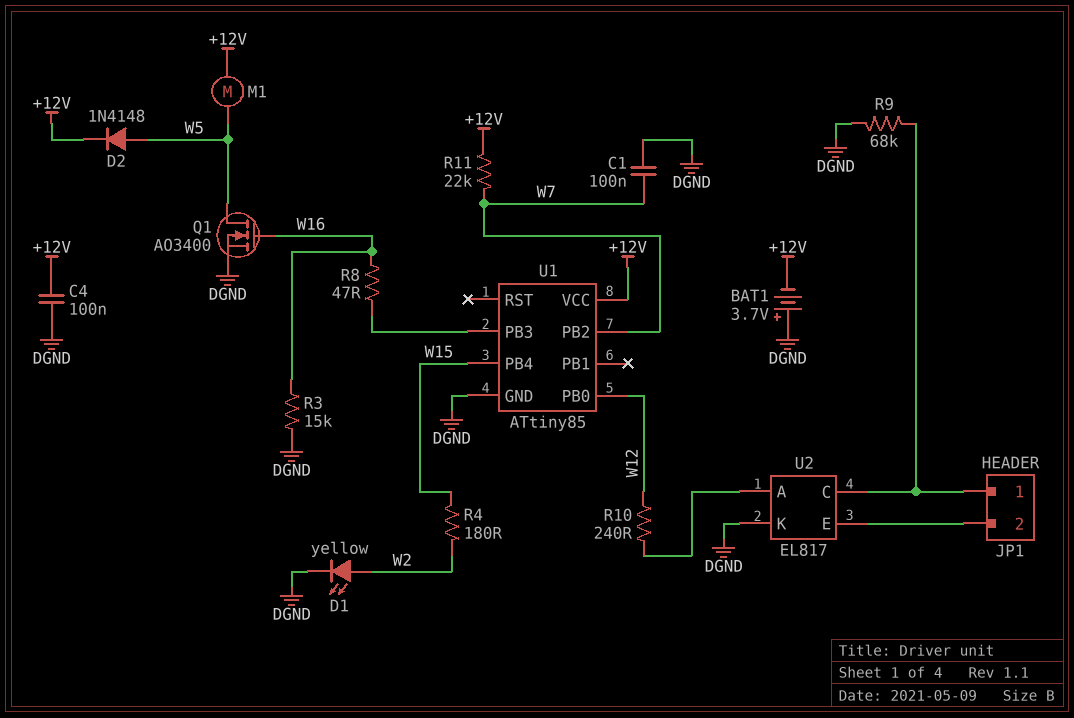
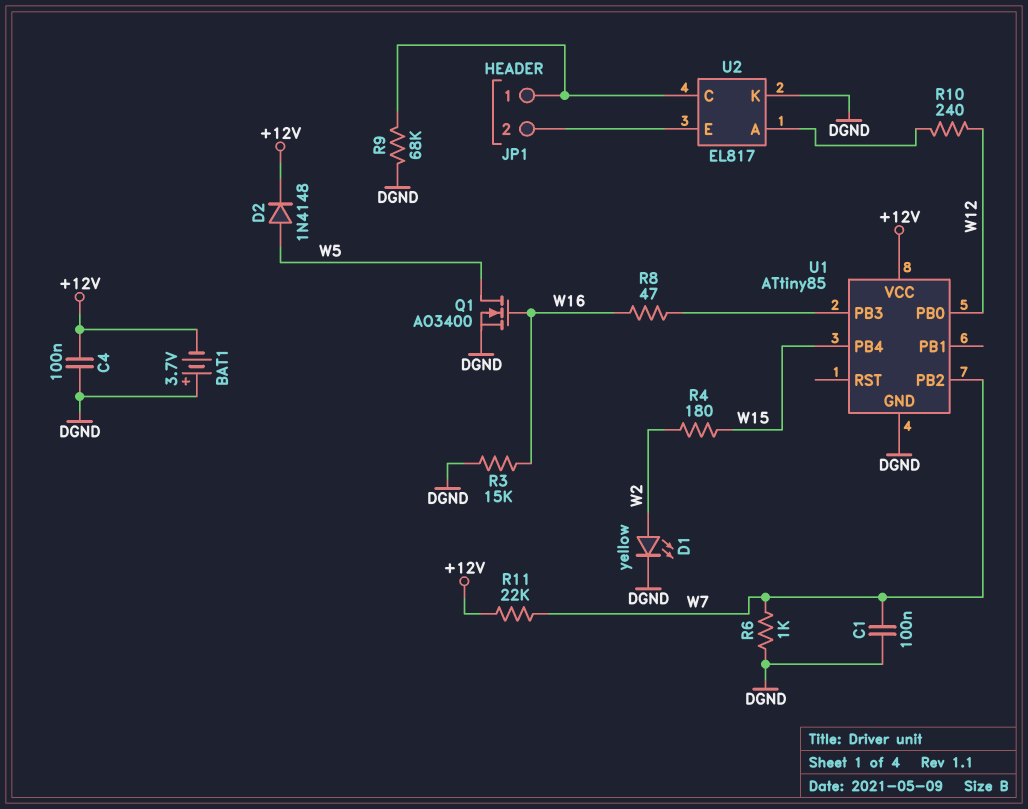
M1: motor (+12V, W5) -> none
R6: none -> 1k (DGND, W7)

